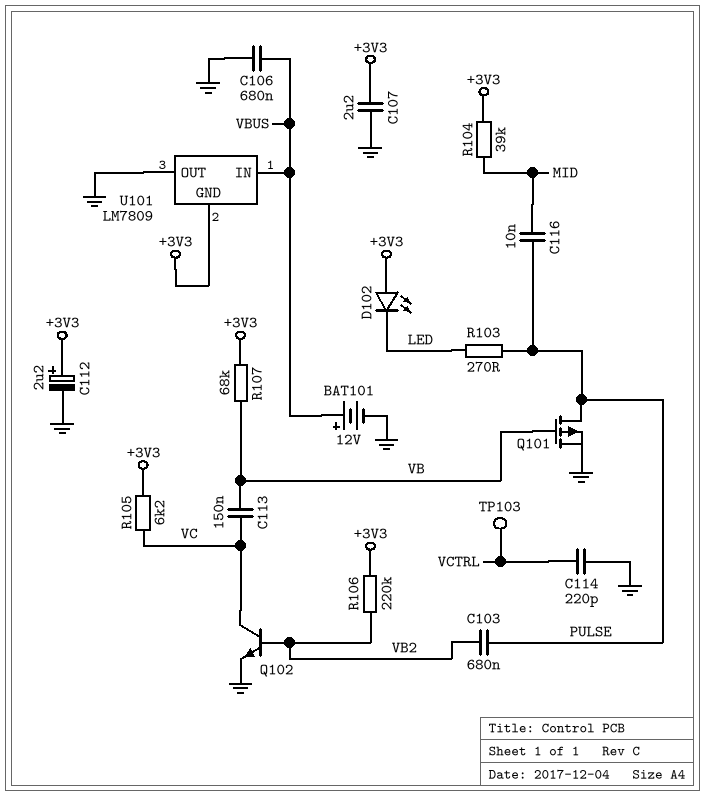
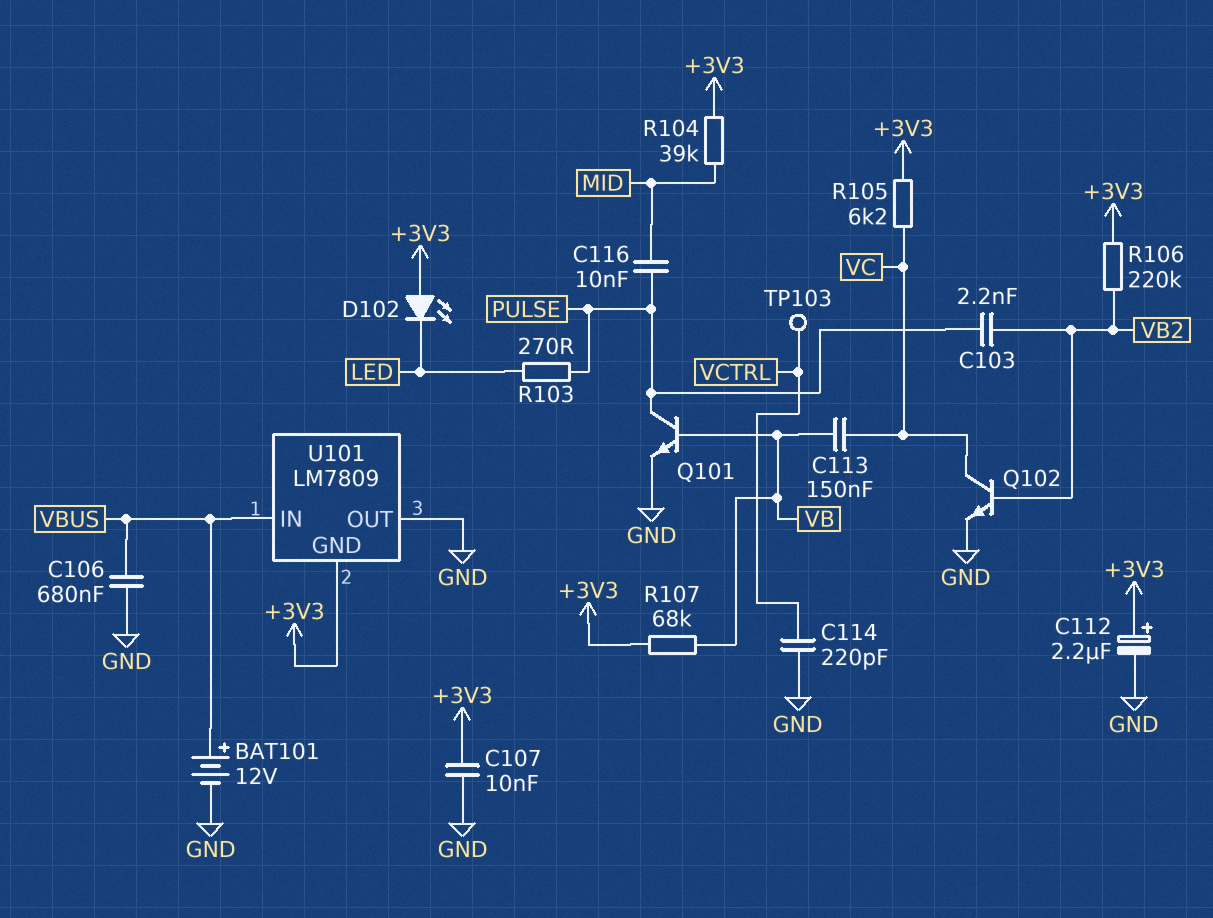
C103: 680nF (PULSE, VB2) -> 2.2nF (PULSE, VB2)
C107: 2.2uF (+3V3, GND) -> 10nF (+3V3, GND)
Q101: PMOS (G VB, D PULSE, S GND) -> NPN (B VB, C PULSE, E GND)

